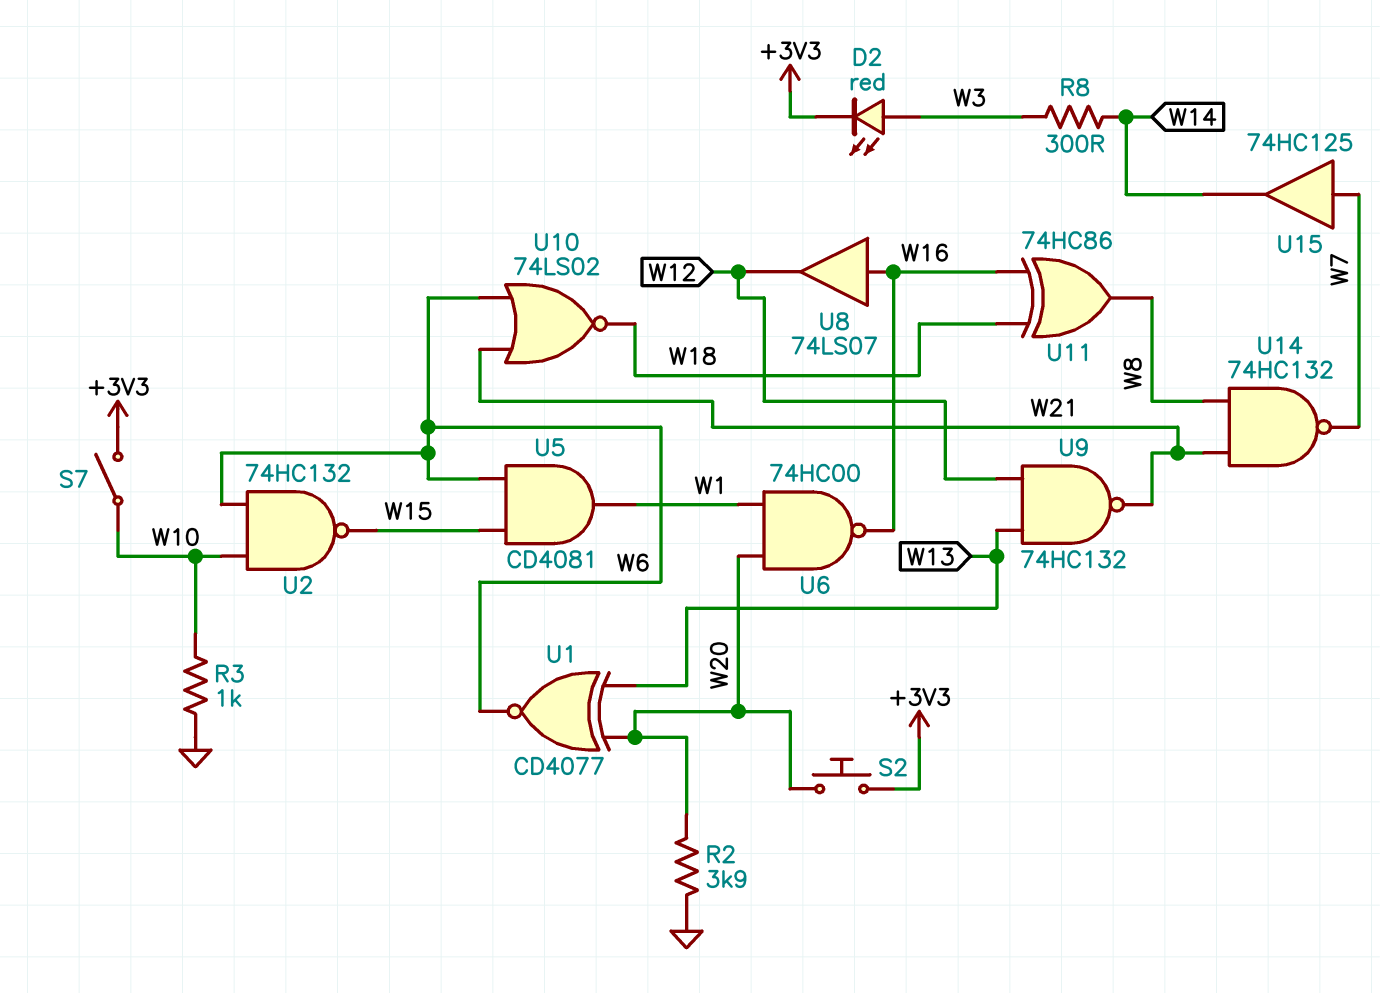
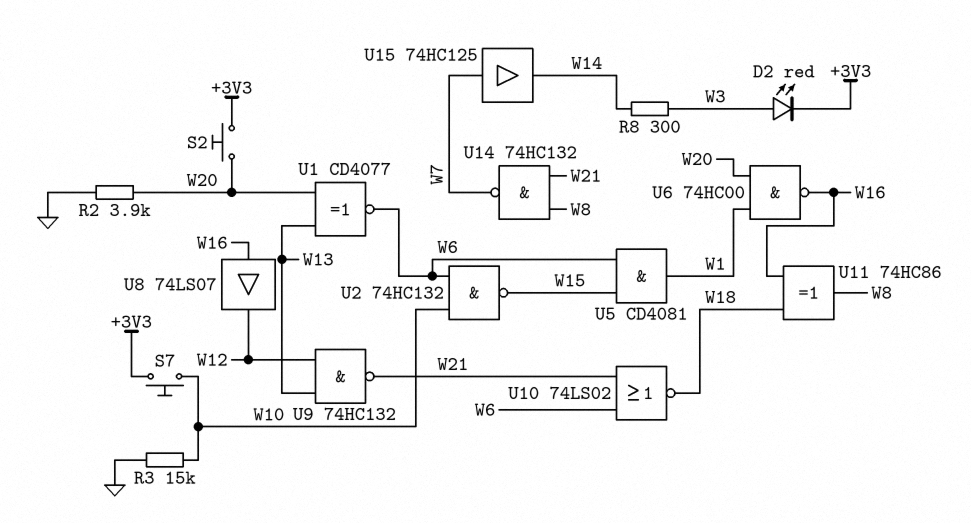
R3: 1k (GND, W10) -> 15k (GND, W10)
S7: switch (+3V3, W10) -> button (+3V3, W10)

